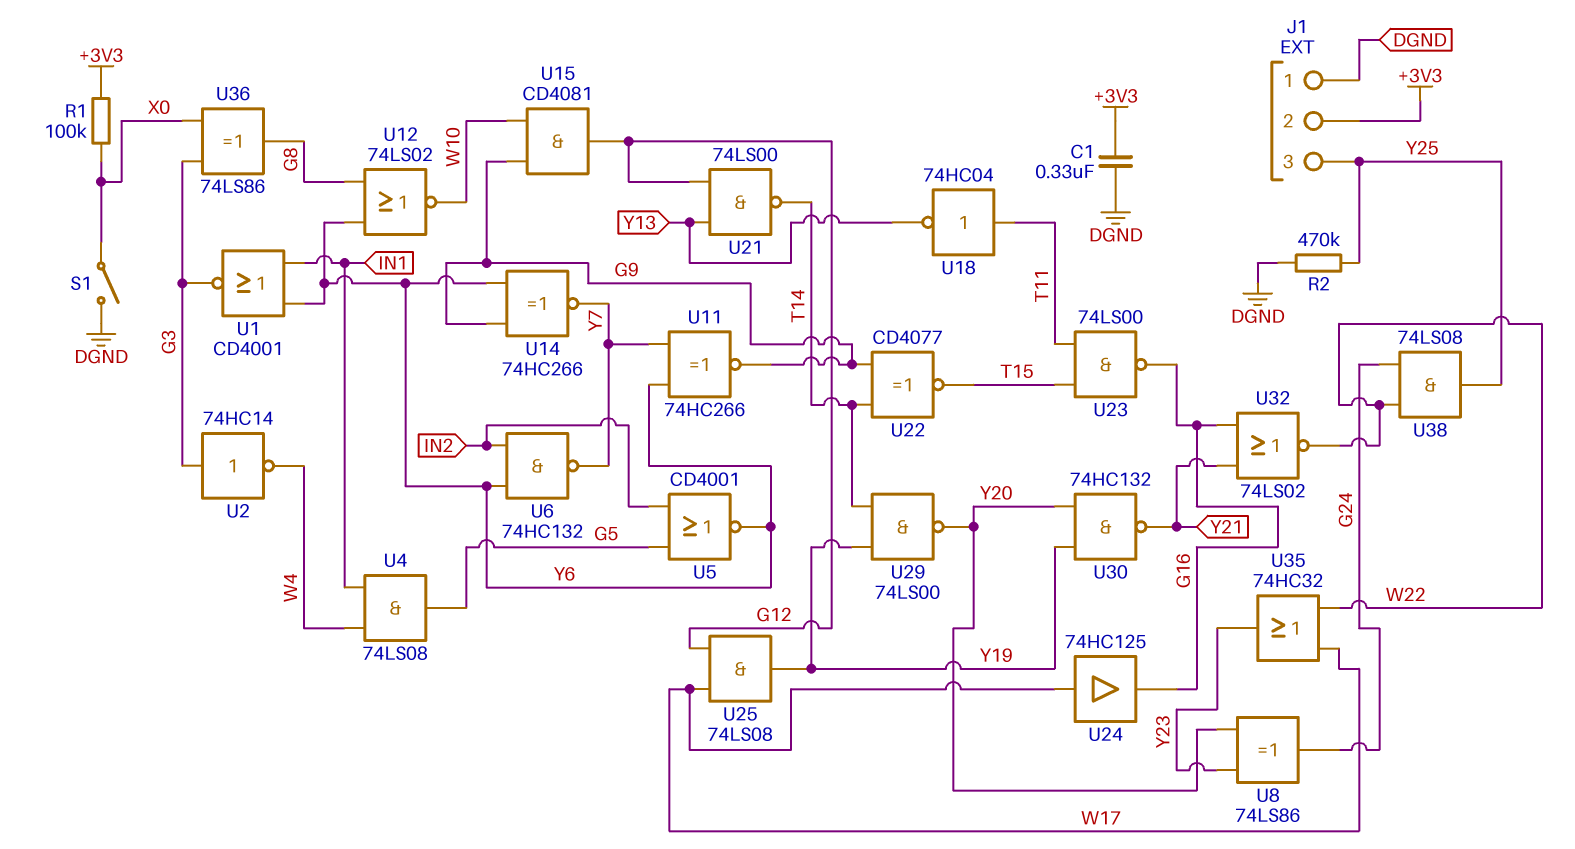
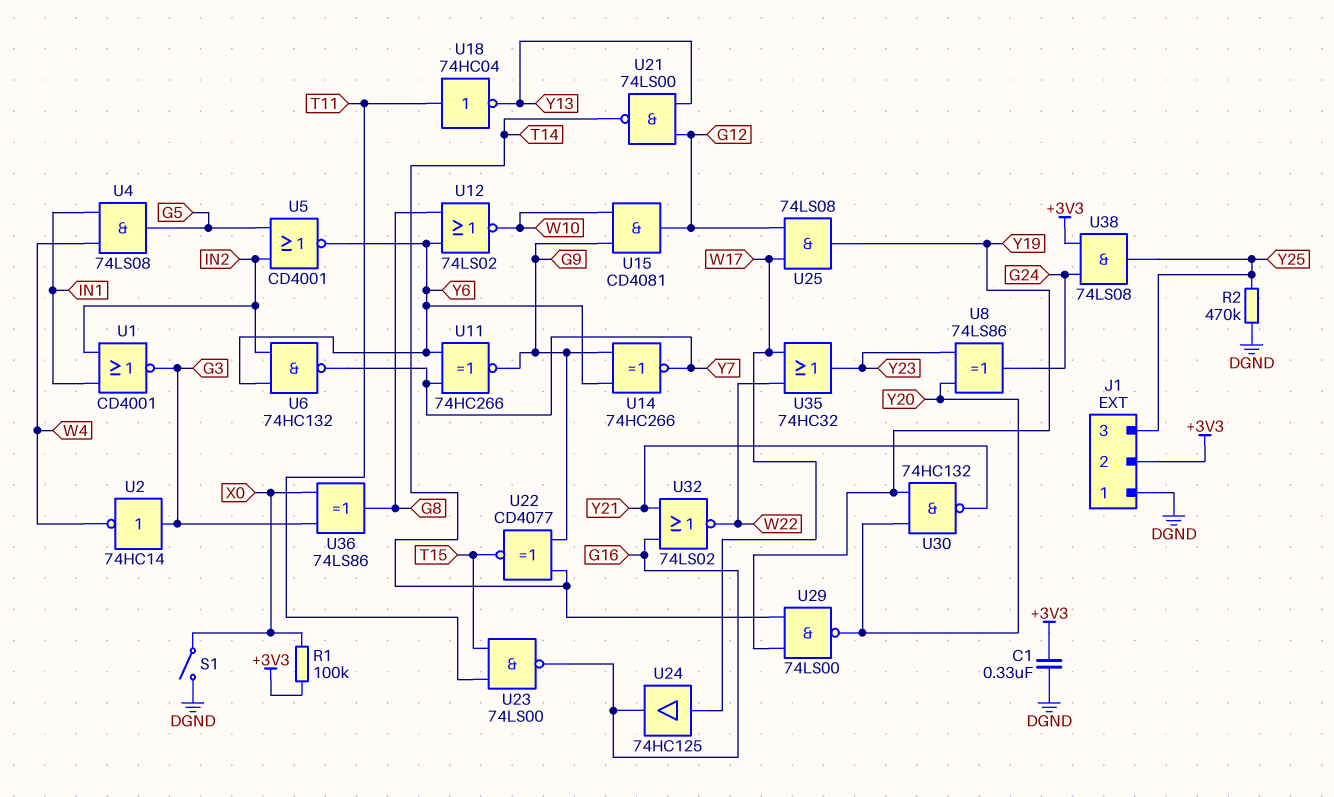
U1: NOR CD4001 (in IN1, in Y6, out G3) -> NOR CD4001 (in IN1, in IN2, out G3)
U38: AND 74LS08 (in G24, in W22, out Y25) -> AND 74LS08 (in +3V3, in G24, out Y25)

